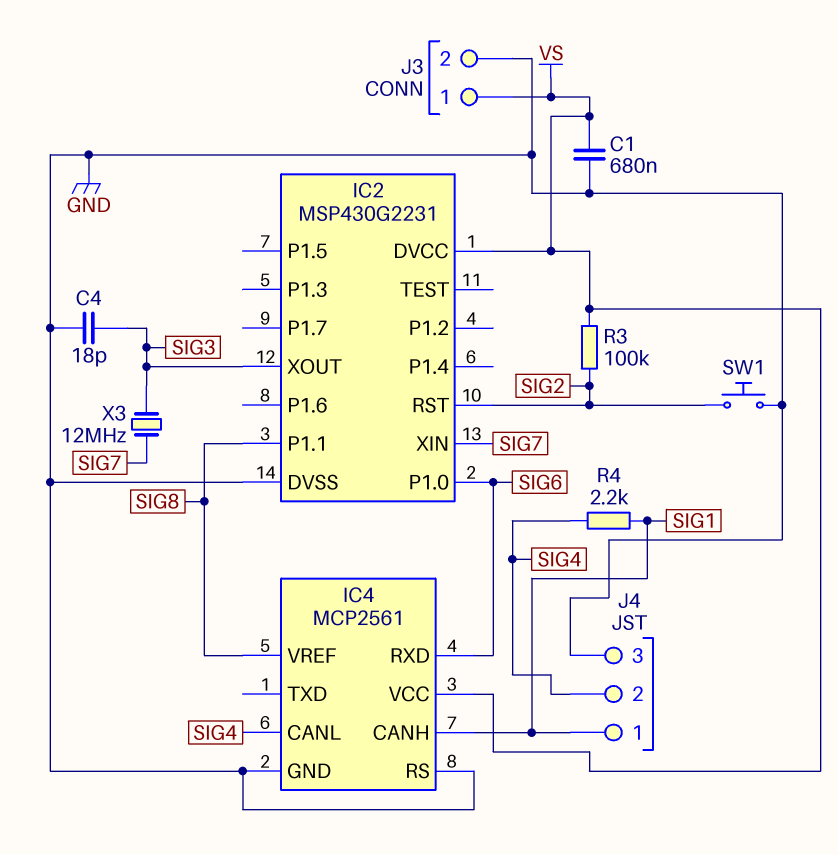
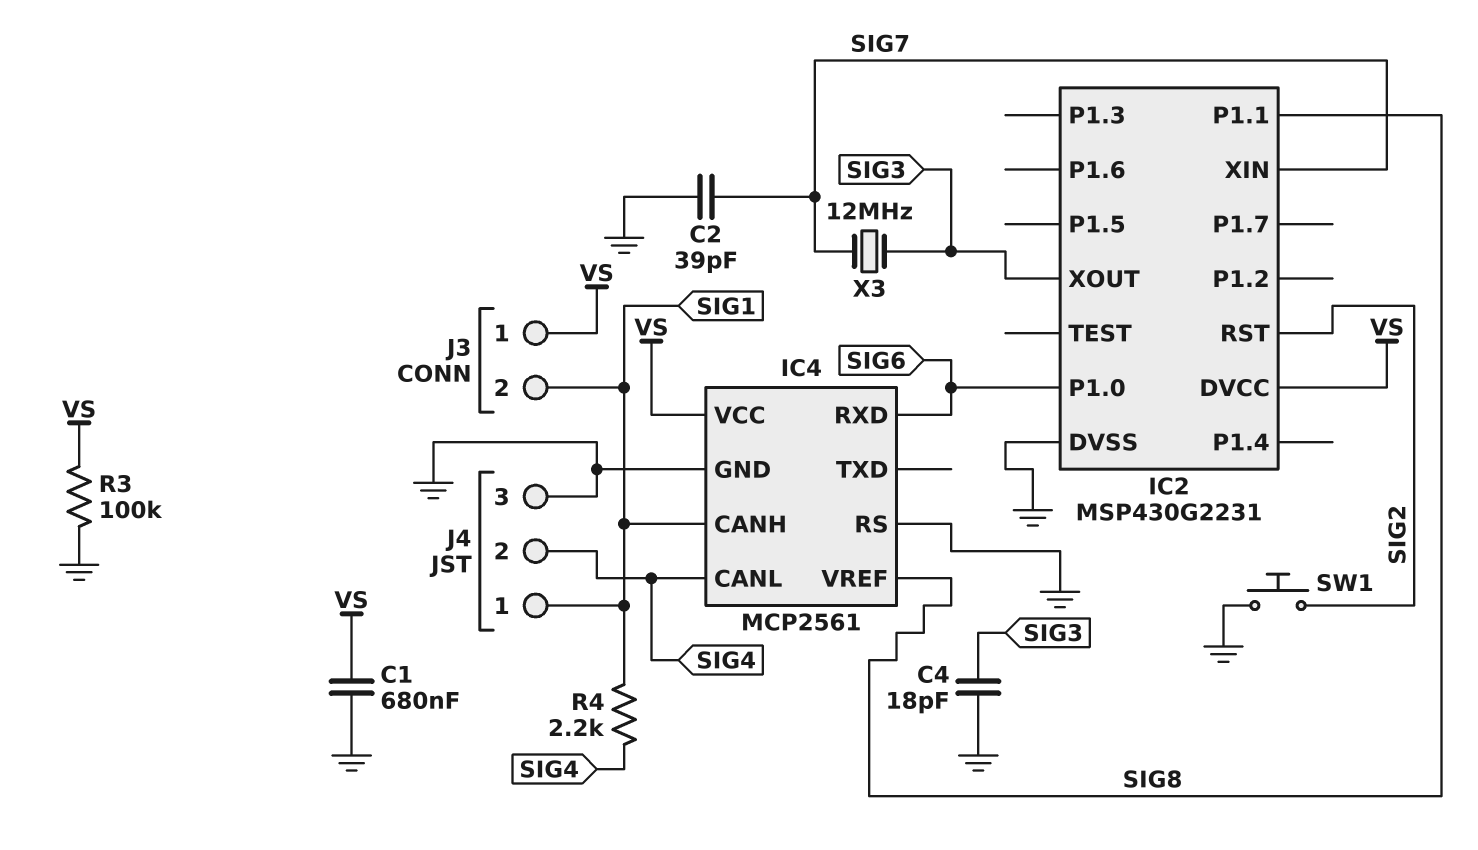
C2: none -> 39pF (GND, SIG7)
J3 pin 2: GND -> SIG1
R3: 100k (SIG2, VS) -> 100k (GND, VS)

